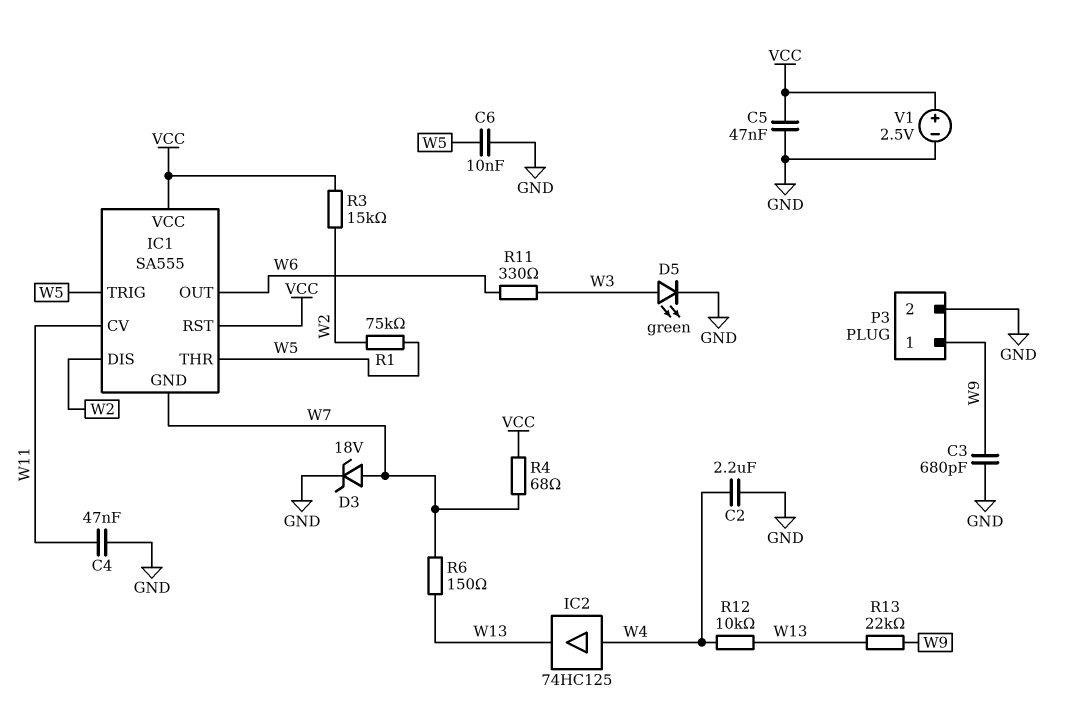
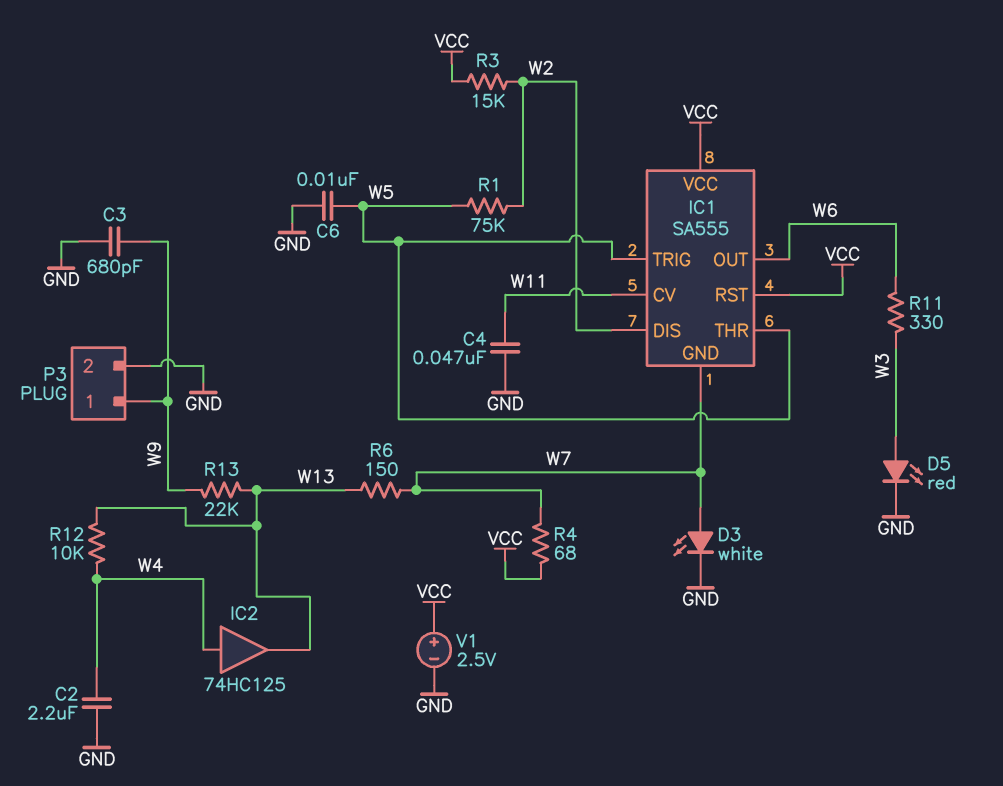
C5: 47nF (GND, VCC) -> none
D3: zener 18V (A W7, K GND) -> LED white (A W7, K GND)
D5: LED green (A W3, K GND) -> LED red (A W3, K GND)

